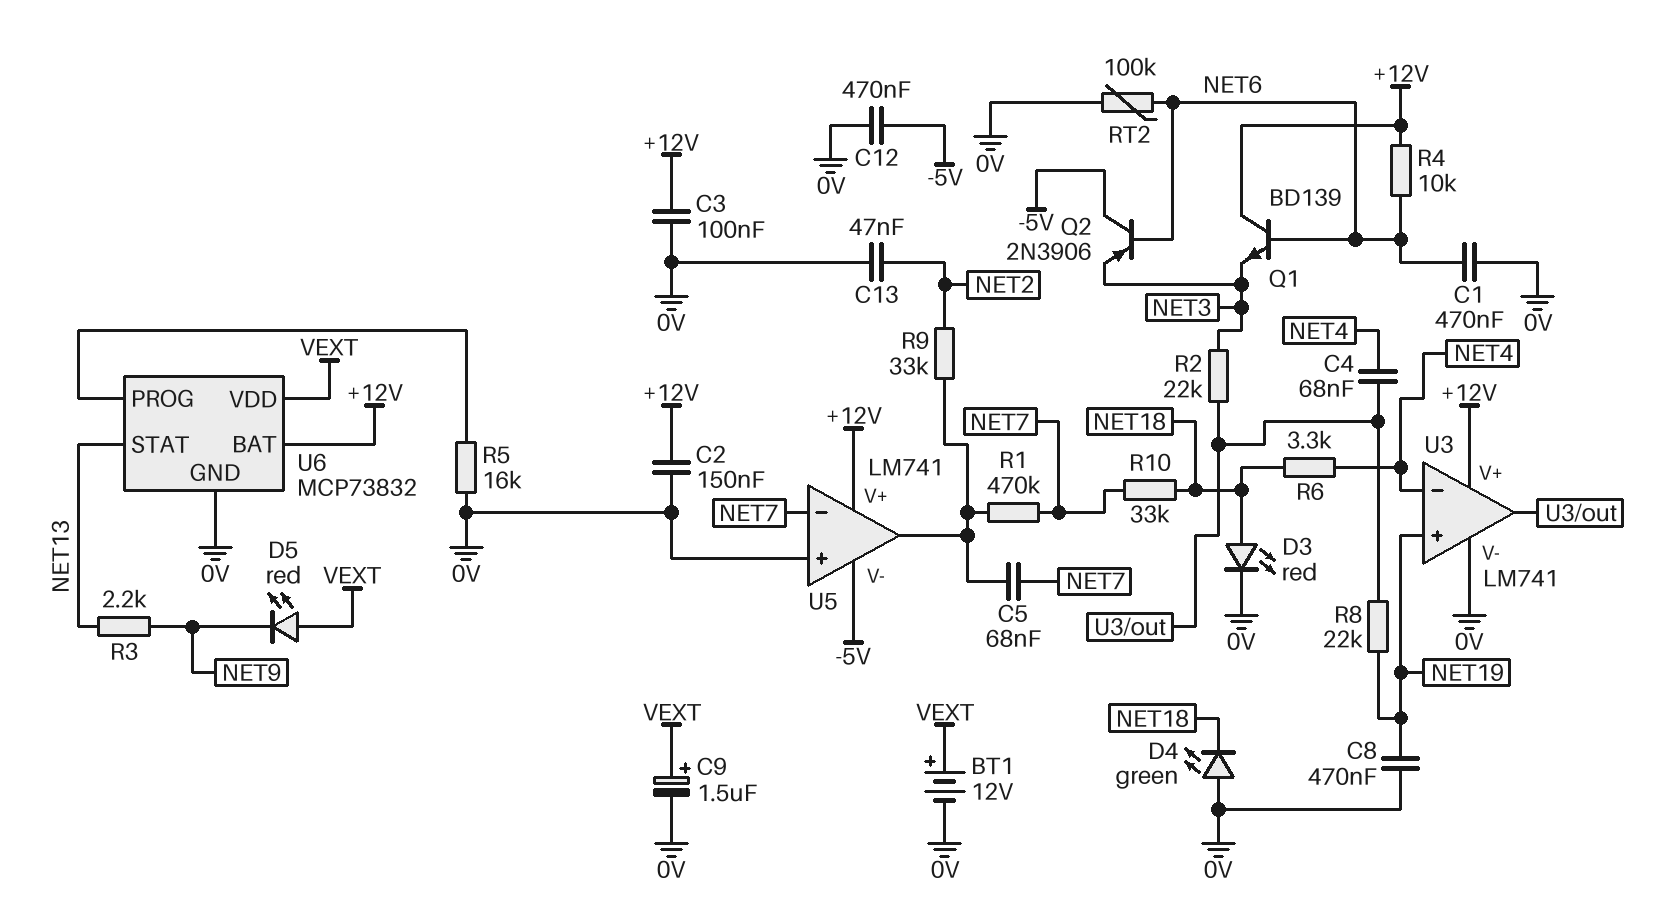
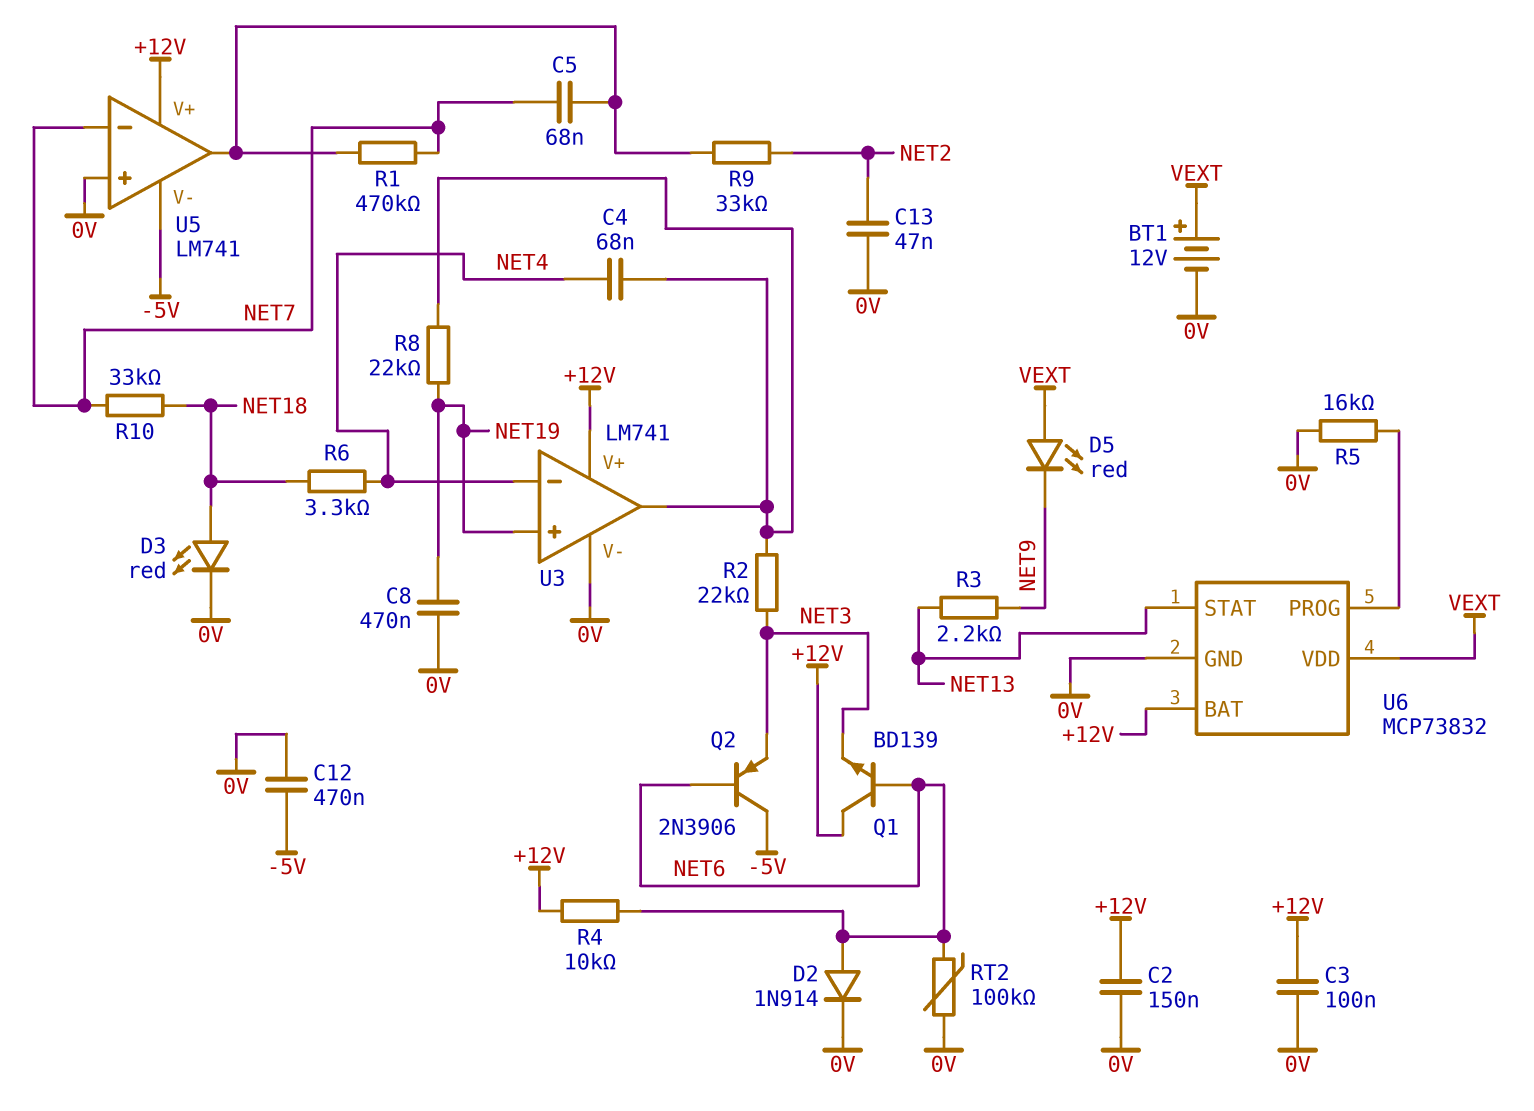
C1: 470nF (0V, NET6) -> none
C9: 1.5uF (plus VEXT, minus 0V) -> none
D2: none -> diode 1N914 (A NET6, K 0V)
D4: LED green (A 0V, K NET18) -> none

